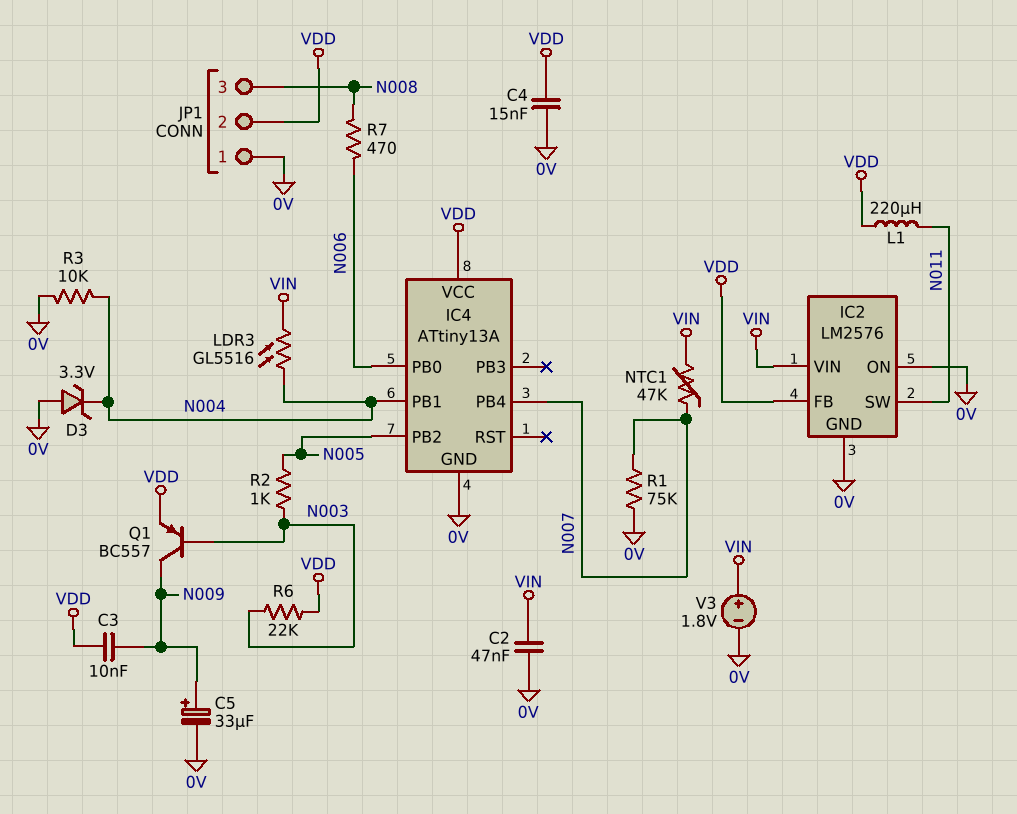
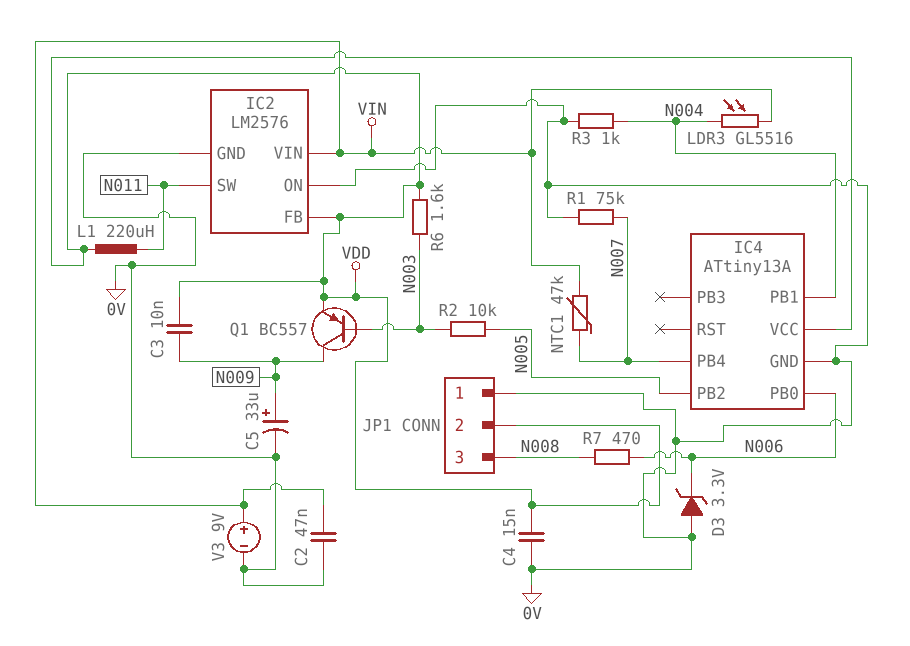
D3: zener 3.3V (A 0V, K N004) -> zener 3.3V (A 0V, K N006)
R2: 1k (N003, N005) -> 10k (N003, N005)
R3: 10k (0V, N004) -> 1k (0V, N004)
R6: 22k (N003, VDD) -> 1.6k (N003, VDD)
V3: 1.8V (plus VIN, minus 0V) -> 9V (plus VIN, minus 0V)

